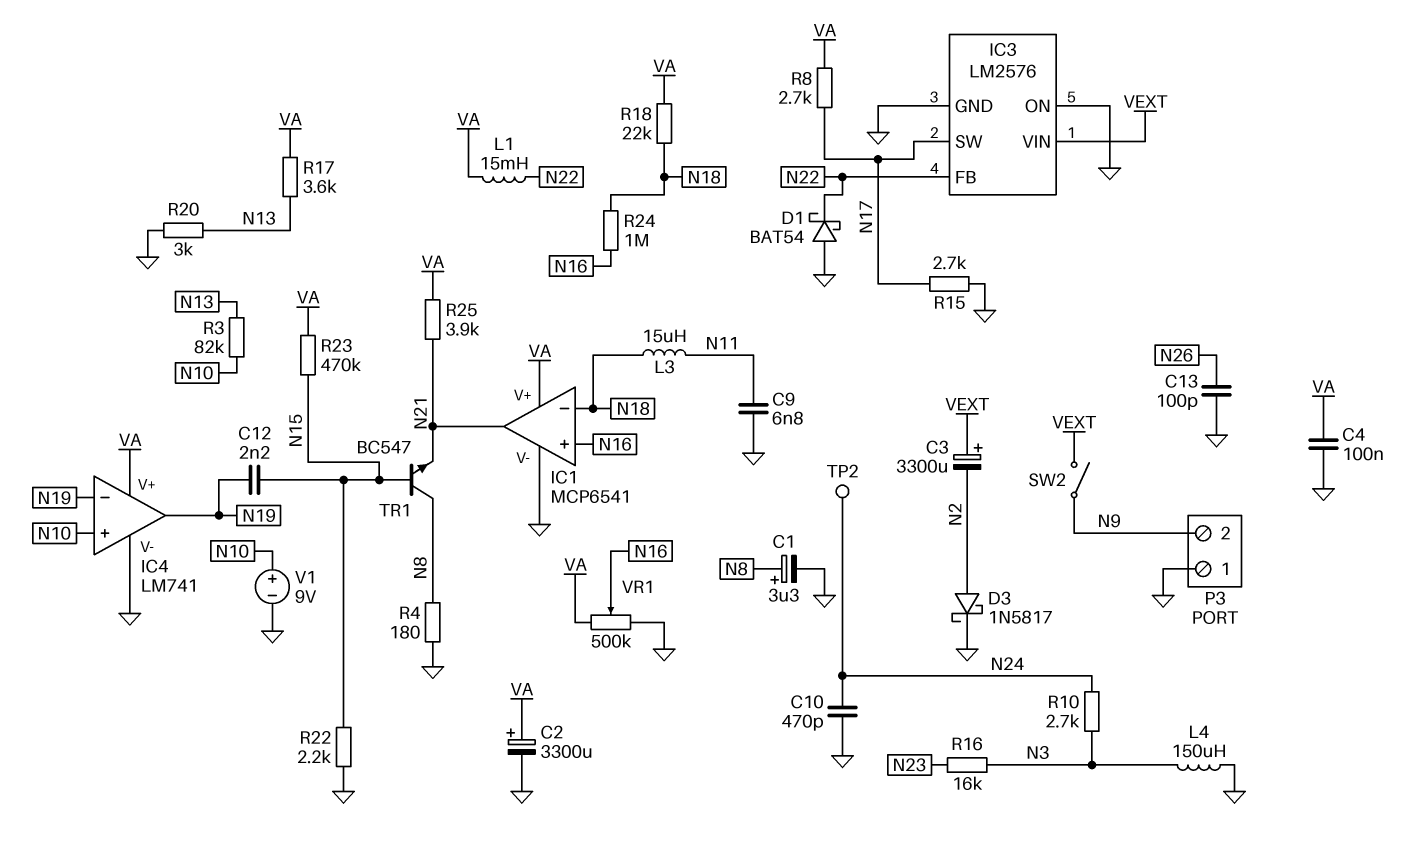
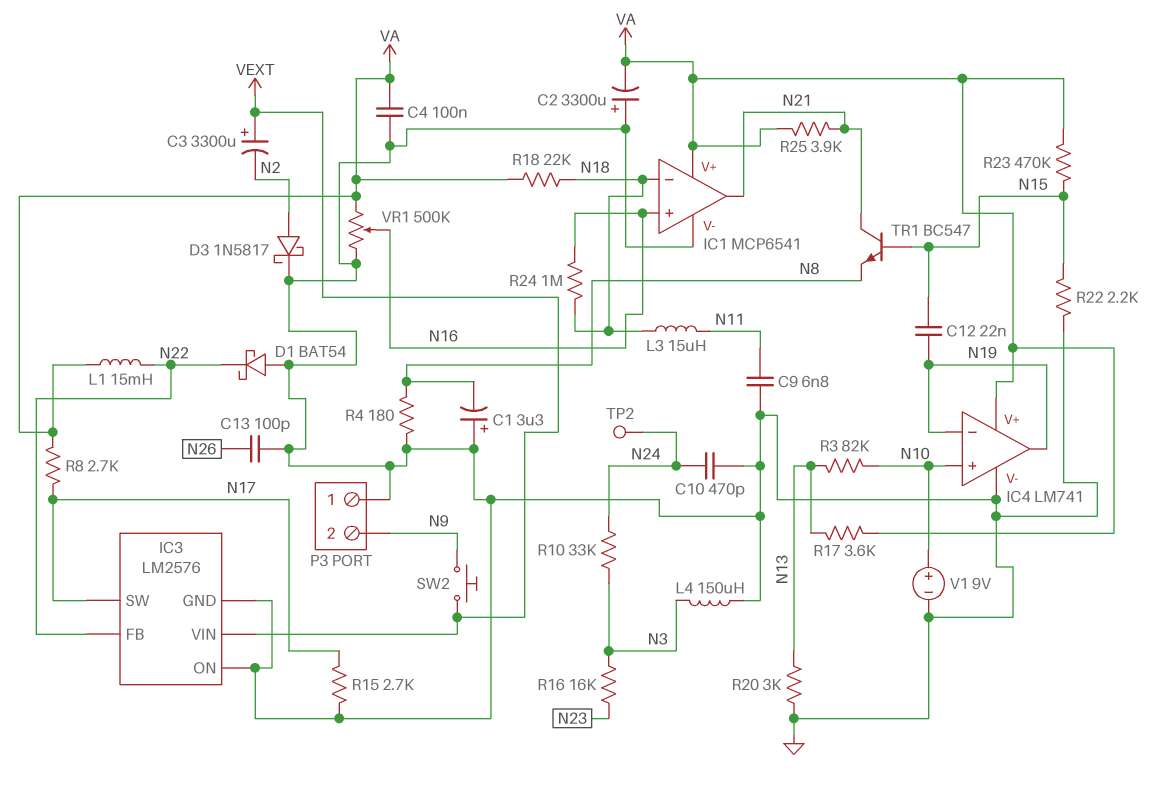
C1: 3.3uF (plus N8, minus GND) -> 3.3uF (plus GND, minus N8)
C2: 3300uF (plus VA, minus GND) -> 3300uF (plus GND, minus VA)
C12: 2.2nF (N15, N19) -> 22nF (N15, N19)
R10: 2.7k (N3, N24) -> 33k (N3, N24)
SW2: switch (N9, VEXT) -> button (N9, VEXT)
TR1: NPN BC547 (B N15, C N8, E N21) -> NPN BC547 (B N15, C N21, E N8)

